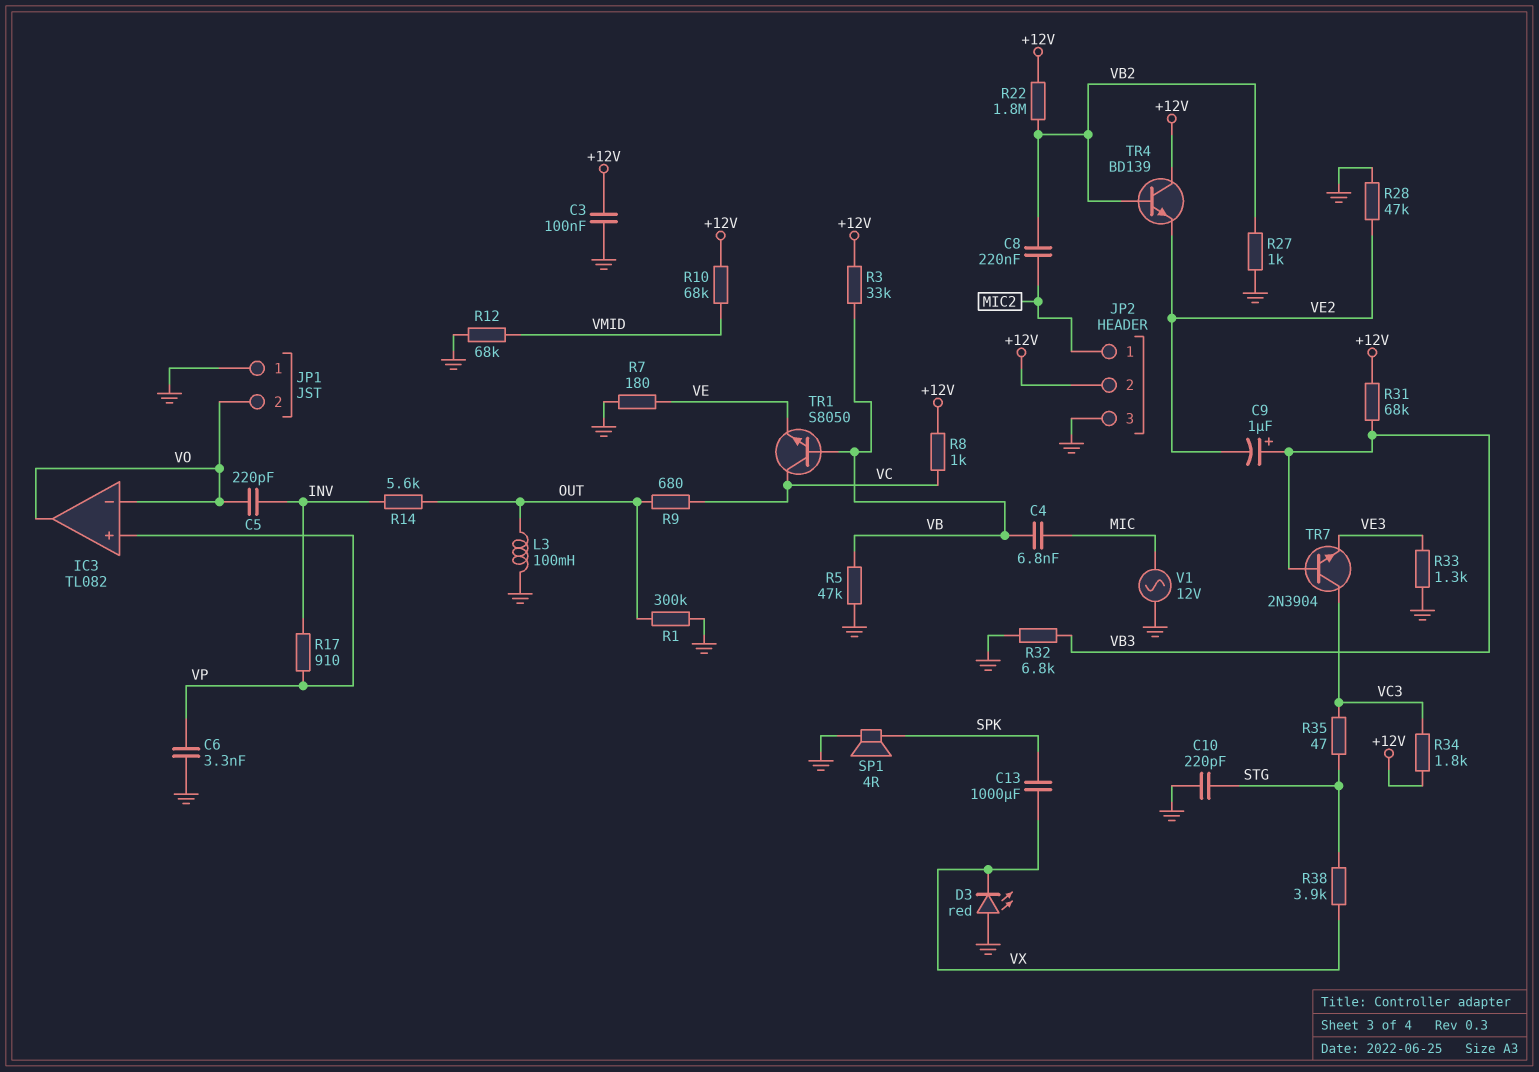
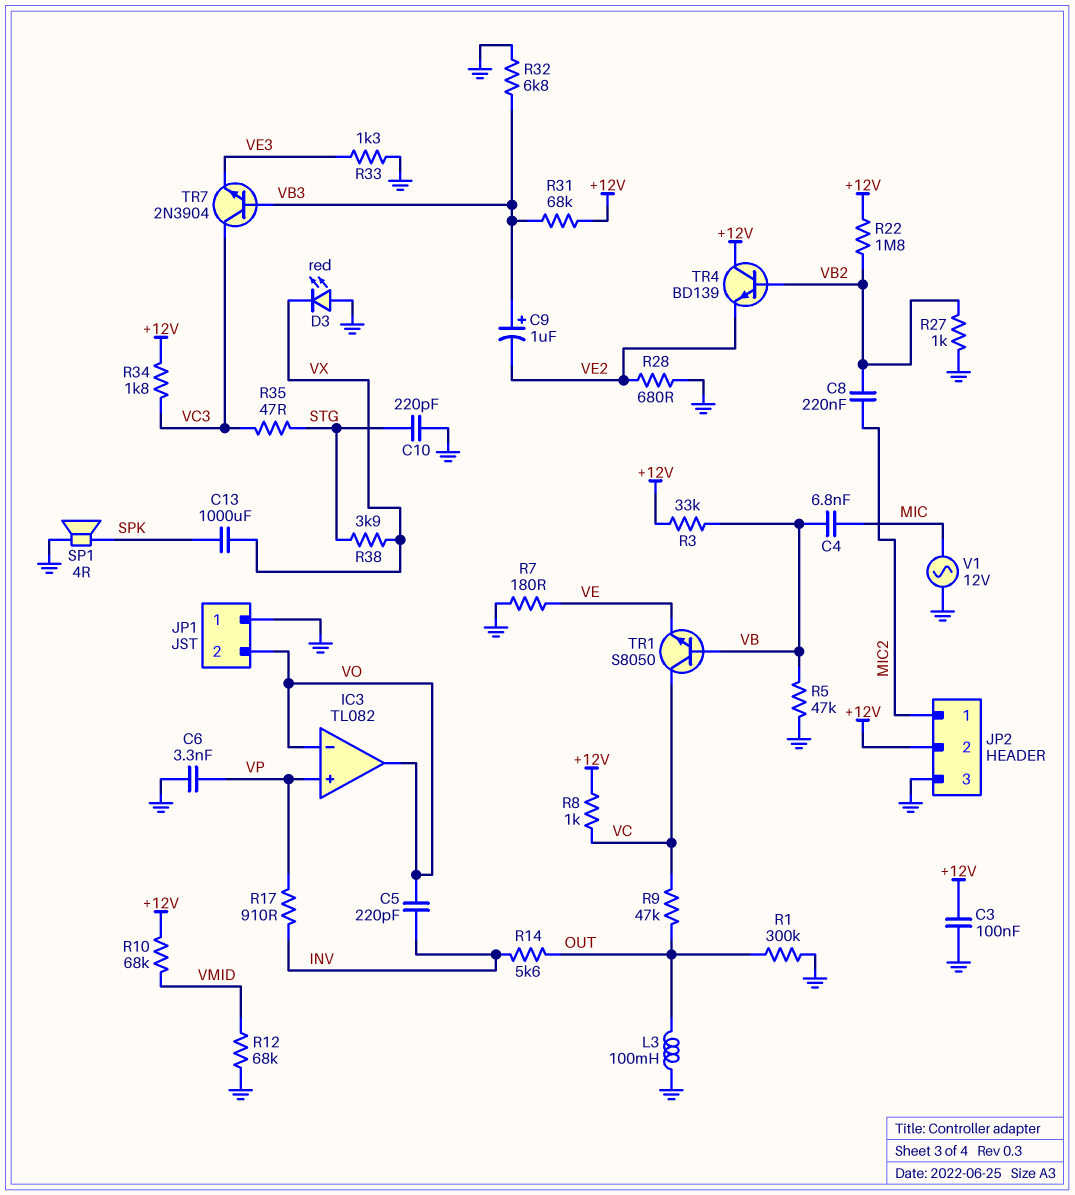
R9: 680 (OUT, VC) -> 47k (OUT, VC)
R28: 47k (GND, VE2) -> 680 (GND, VE2)

